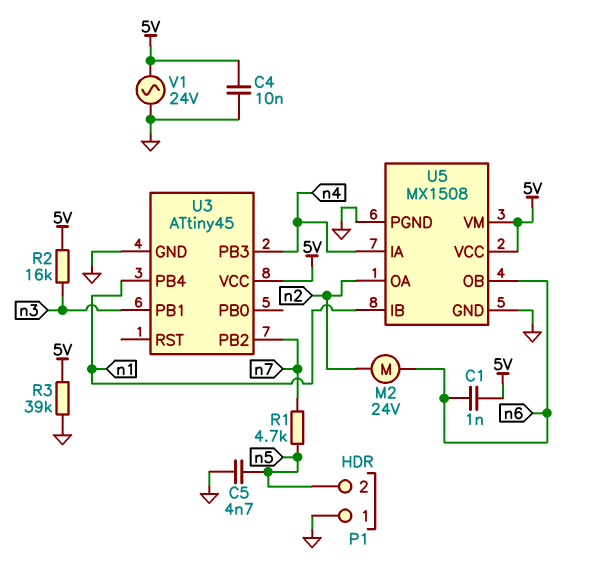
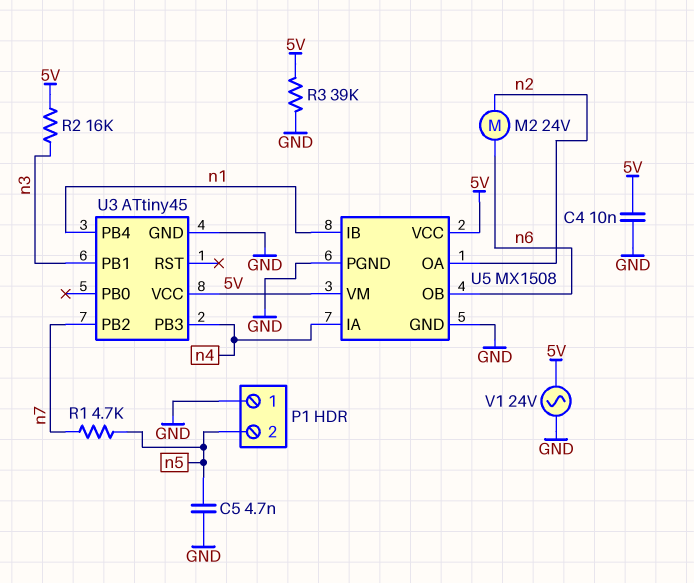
C1: 1nF (5V, n6) -> none

